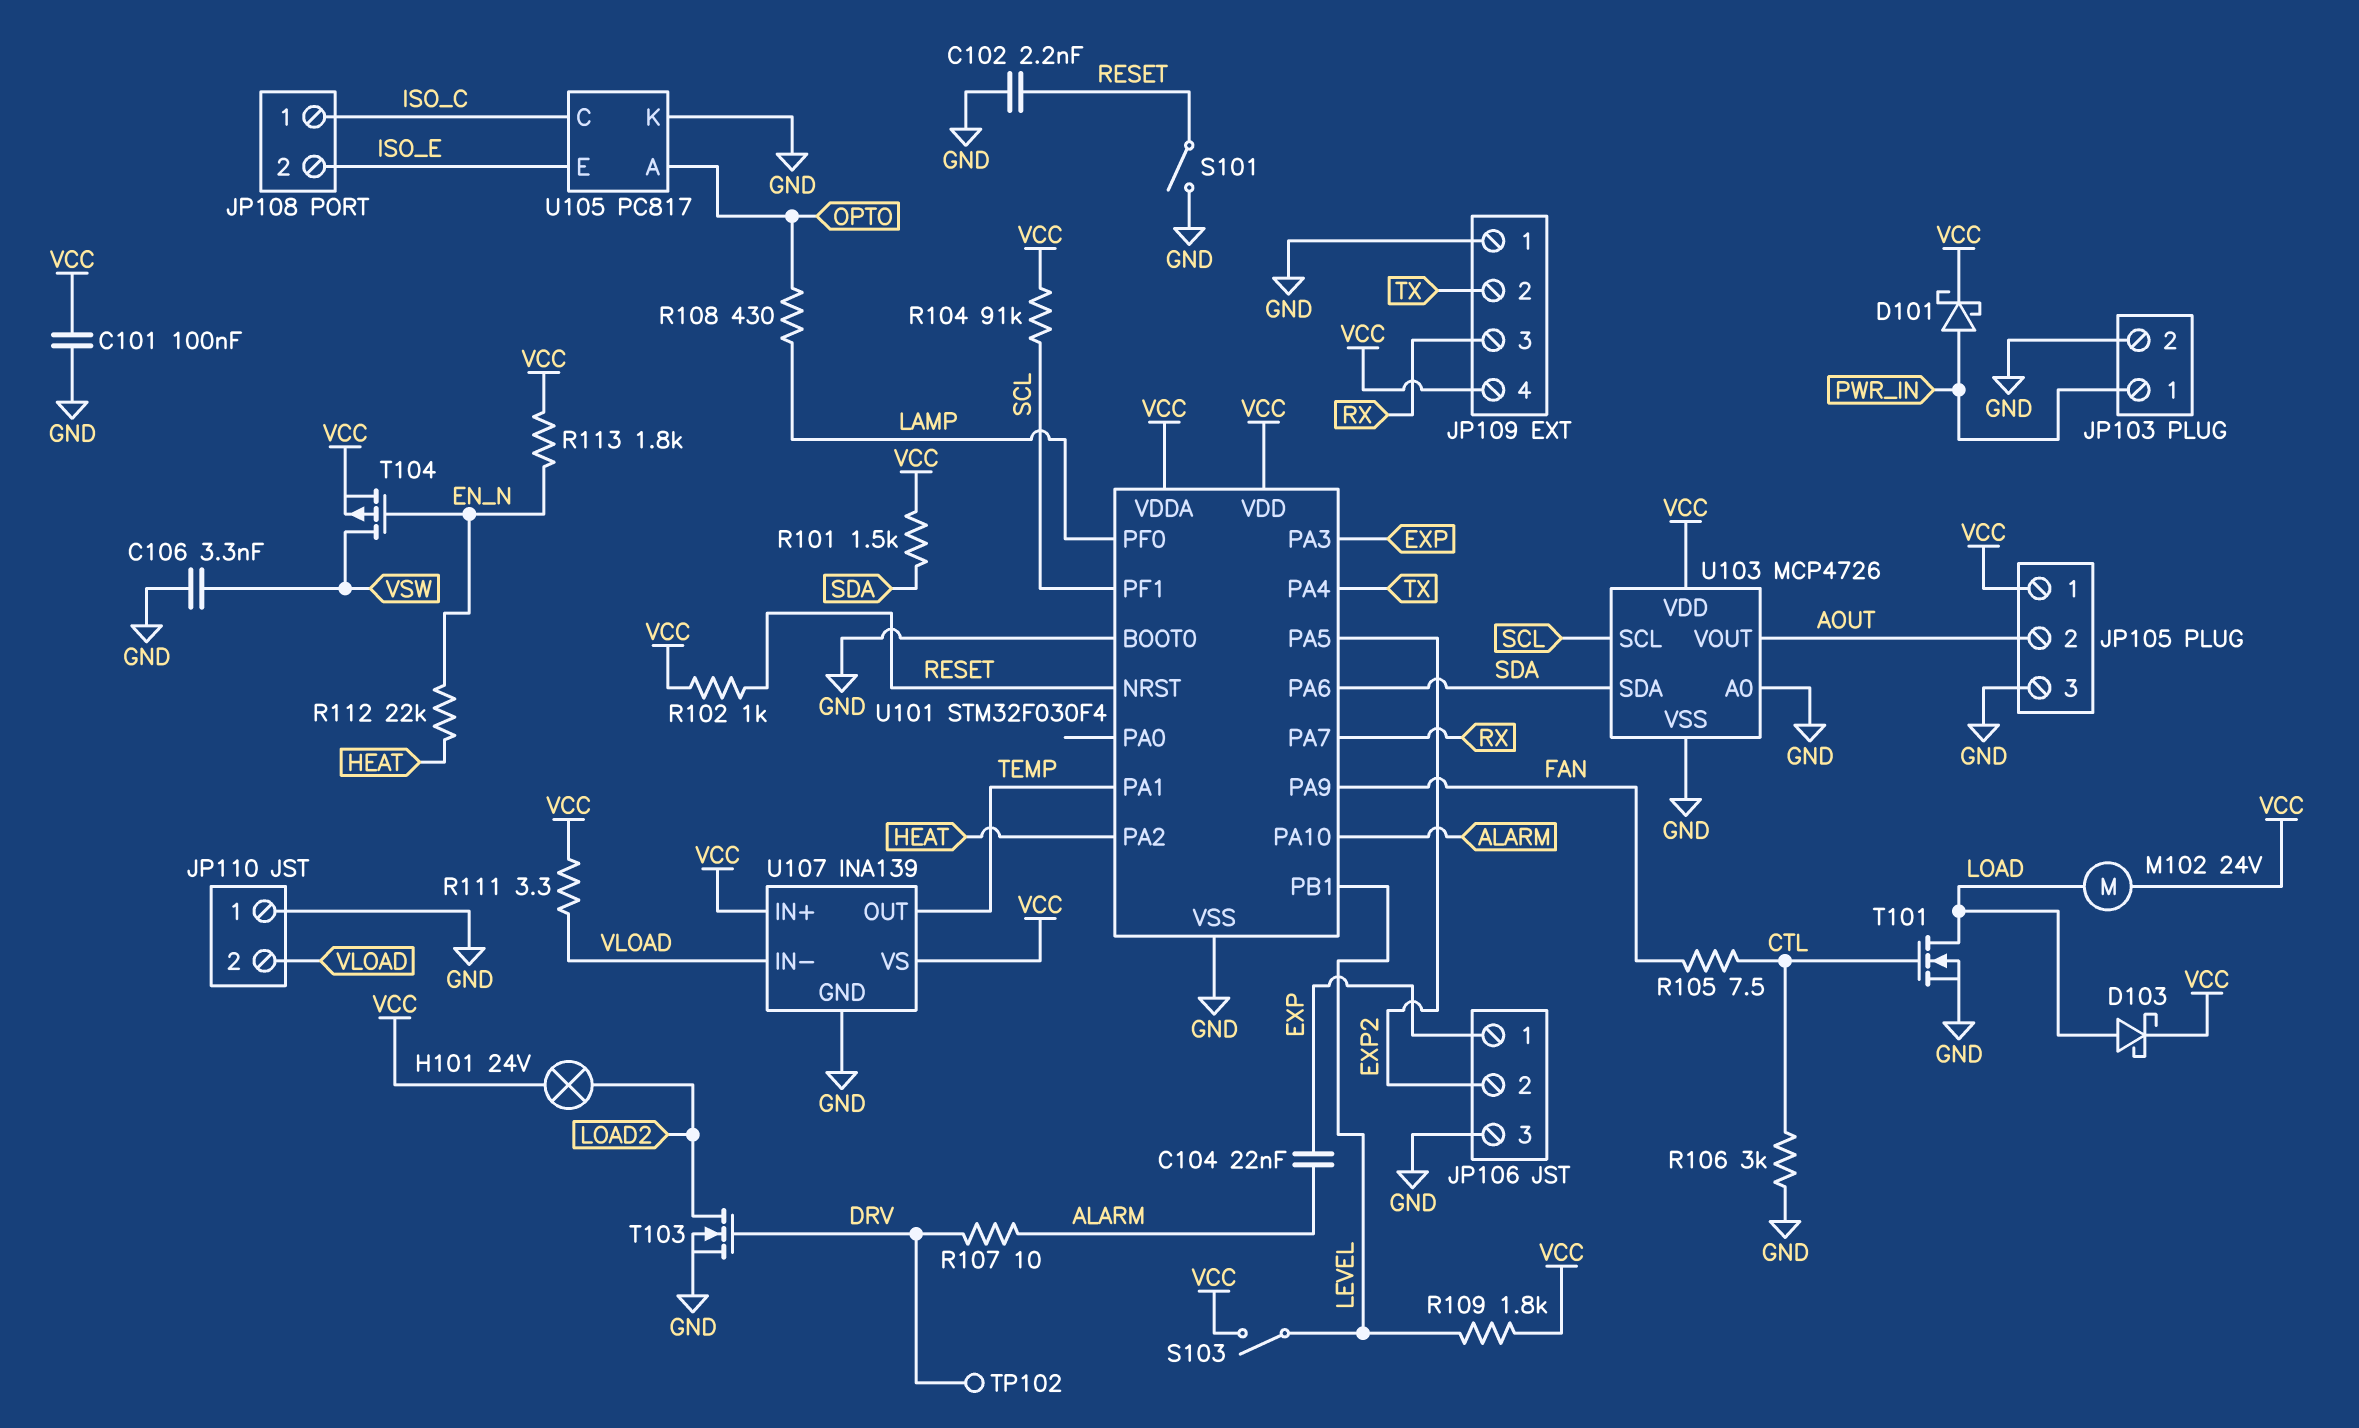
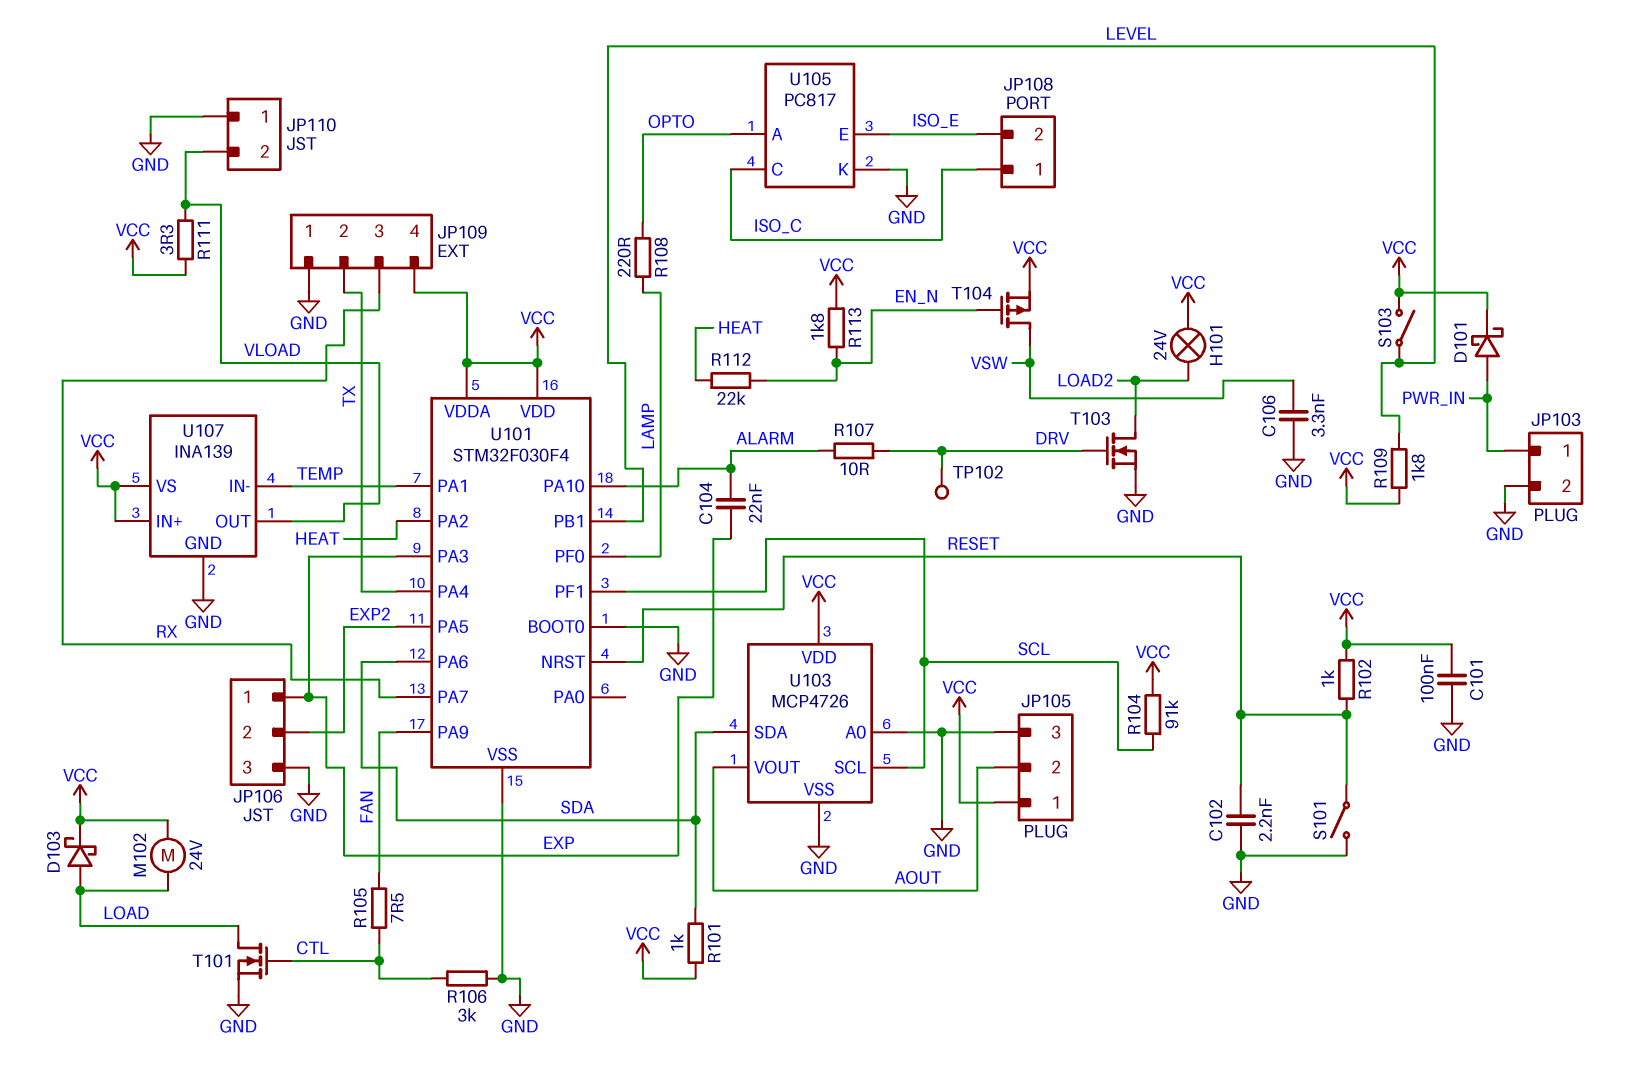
R101: 1.5k (SDA, VCC) -> 1k (SDA, VCC)
R108: 430 (LAMP, OPTO) -> 220 (LAMP, OPTO)
U107 pin IN-: VLOAD -> TEMP
U107 pin OUT: TEMP -> VLOAD

